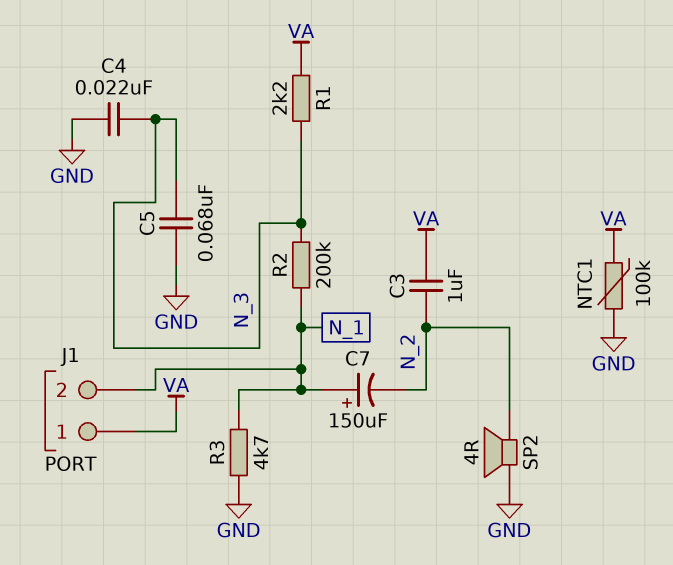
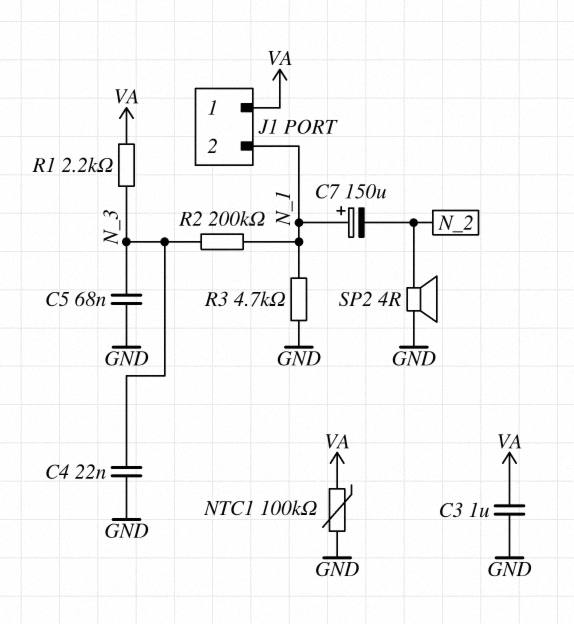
C3: 1uF (N_2, VA) -> 1uF (GND, VA)

